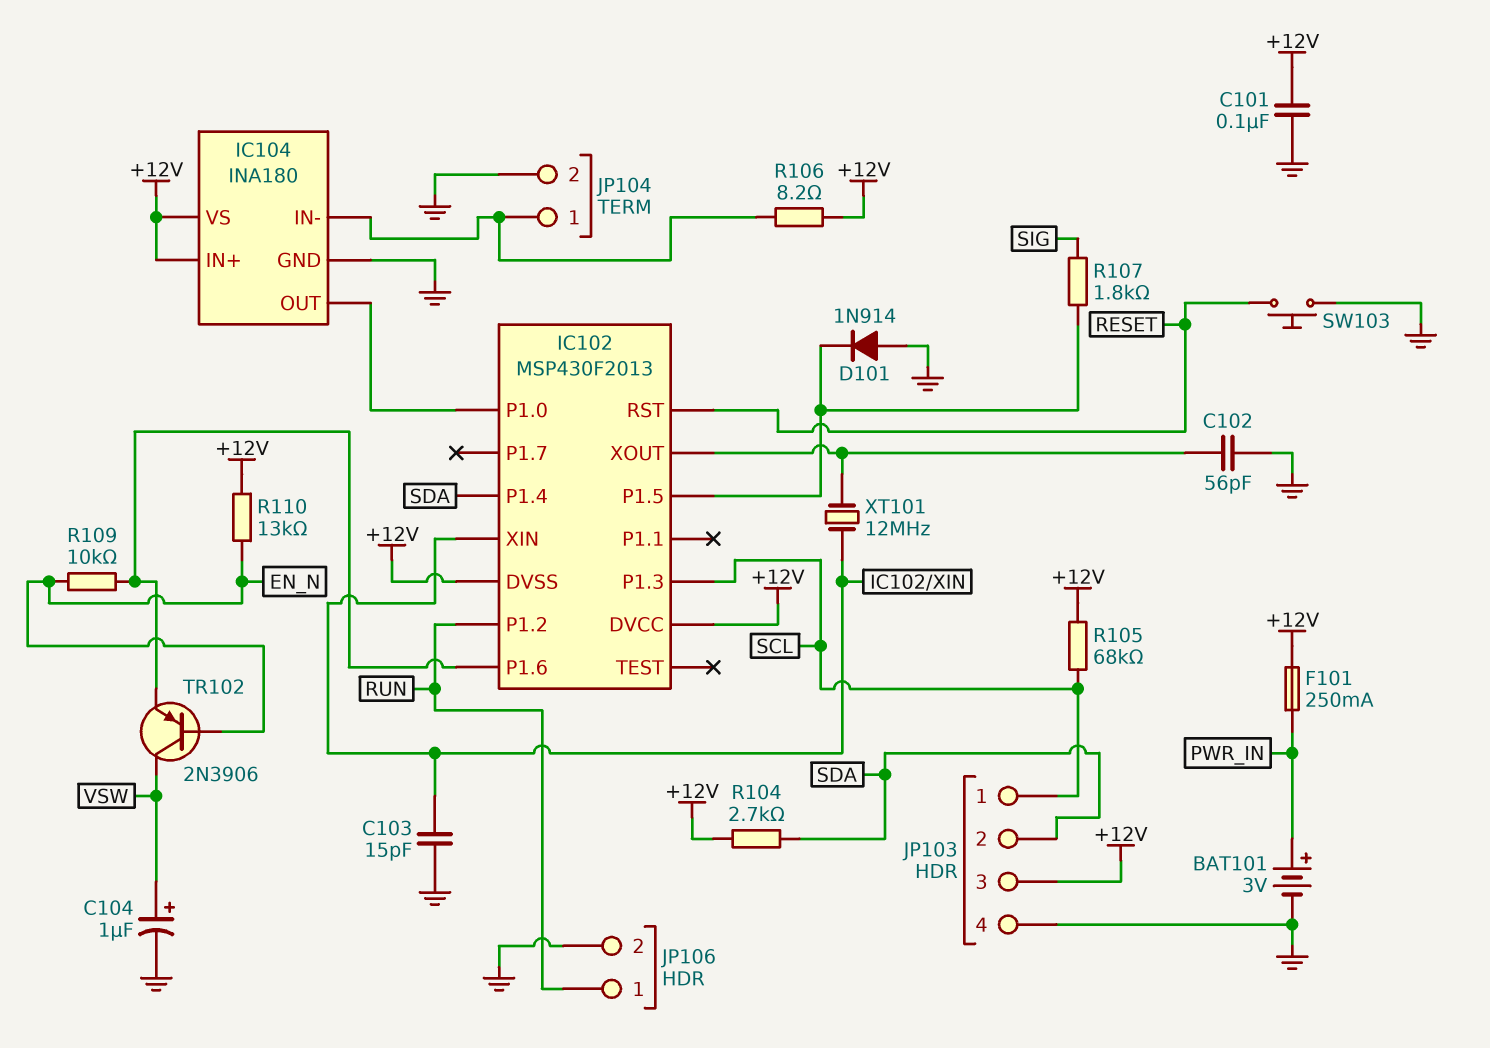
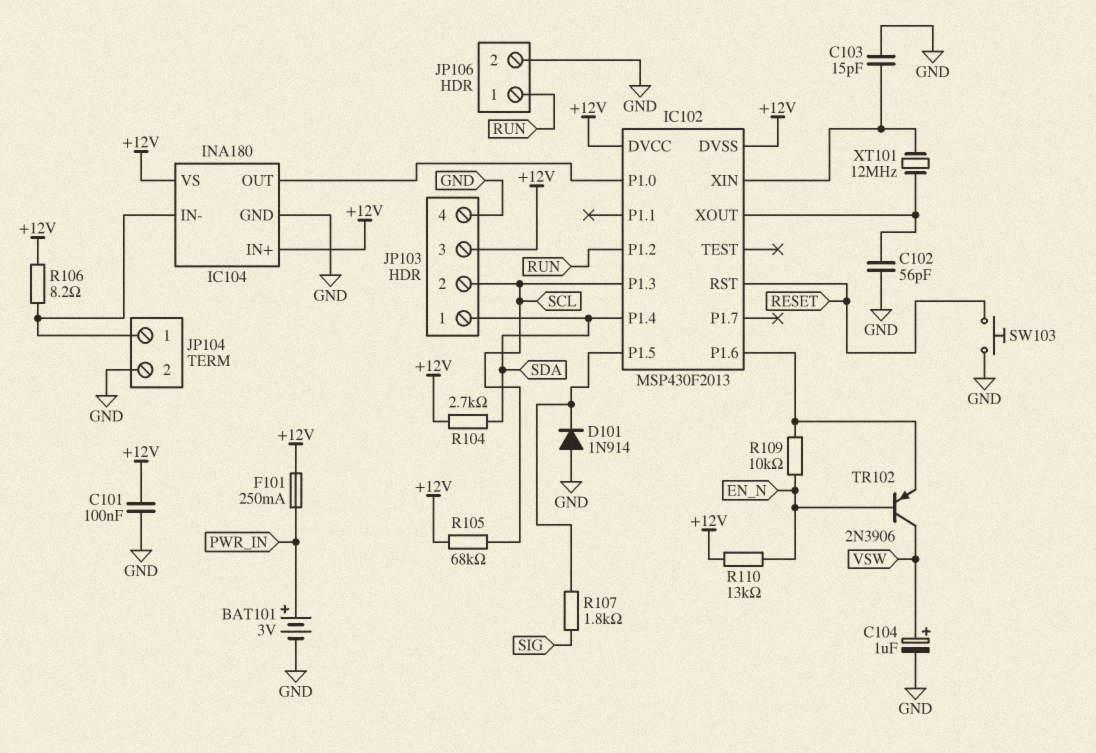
JP103 pin 1: SCL -> SDA
JP103 pin 2: SDA -> SCL

